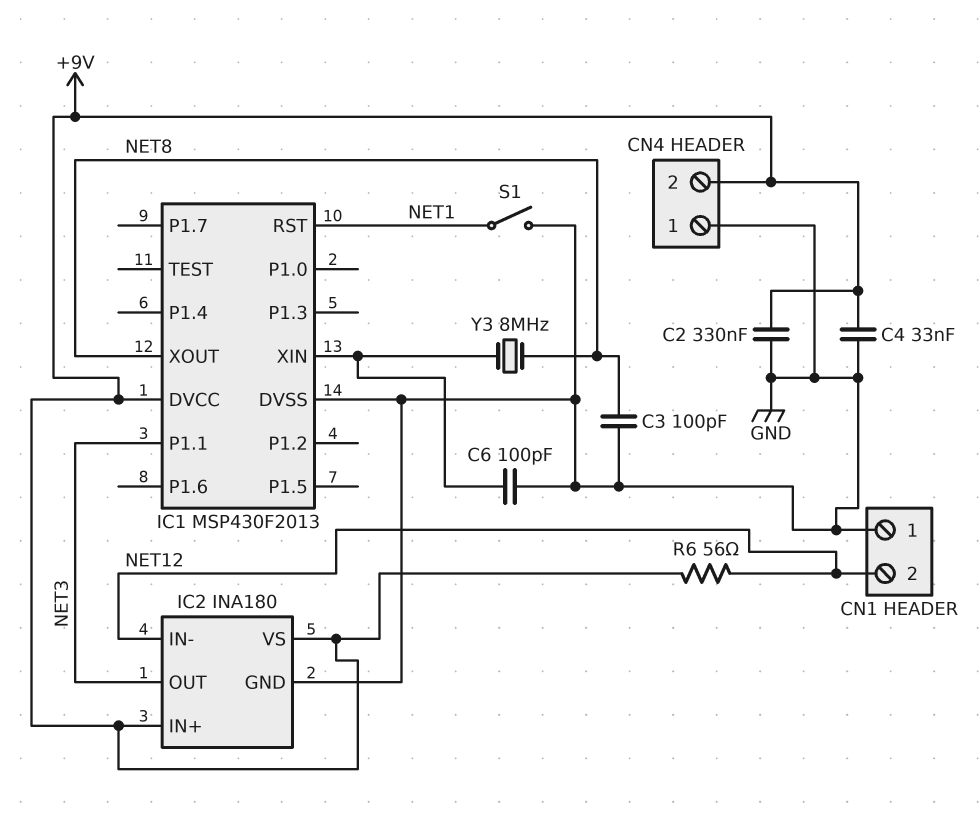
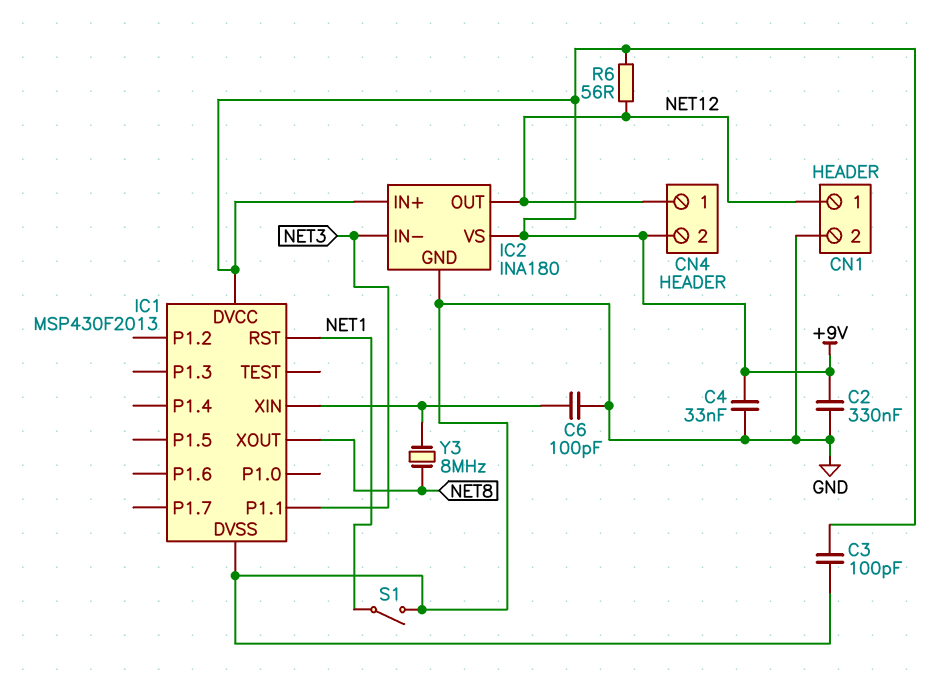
C3: 100pF (GND, NET8) -> 100pF (+9V, GND)
CN1 pin 1: GND -> NET12
CN1 pin 2: NET12 -> GND
CN4 pin 1: GND -> NET12
IC2 pin IN-: NET12 -> NET3
IC2 pin OUT: NET3 -> NET12

